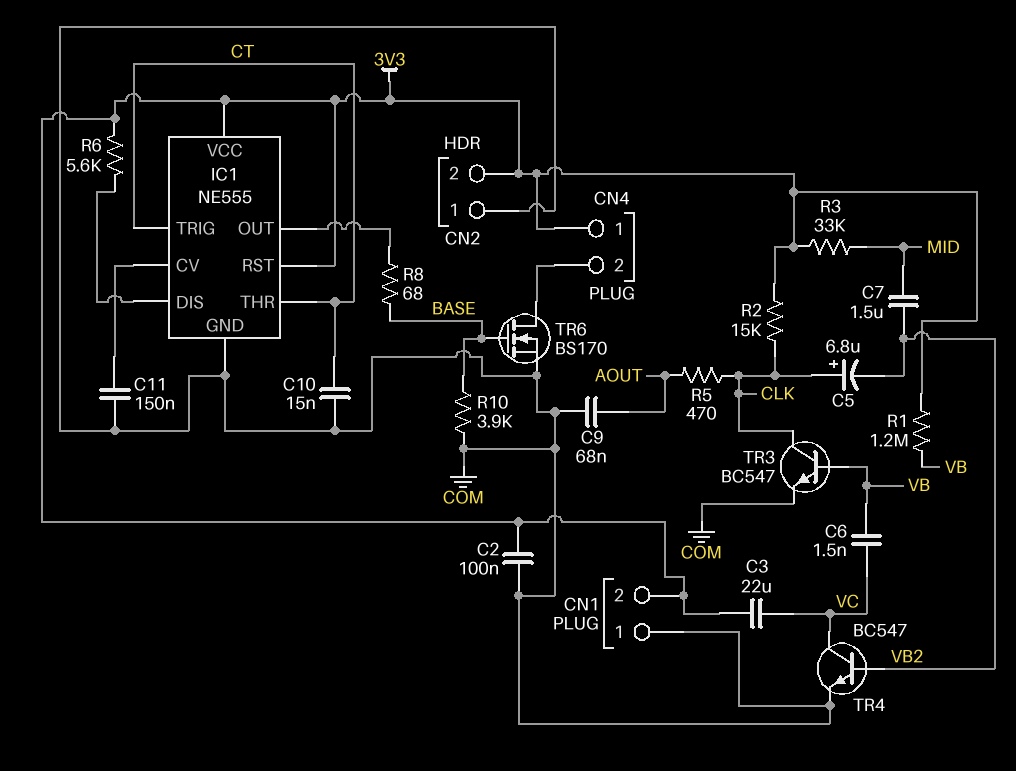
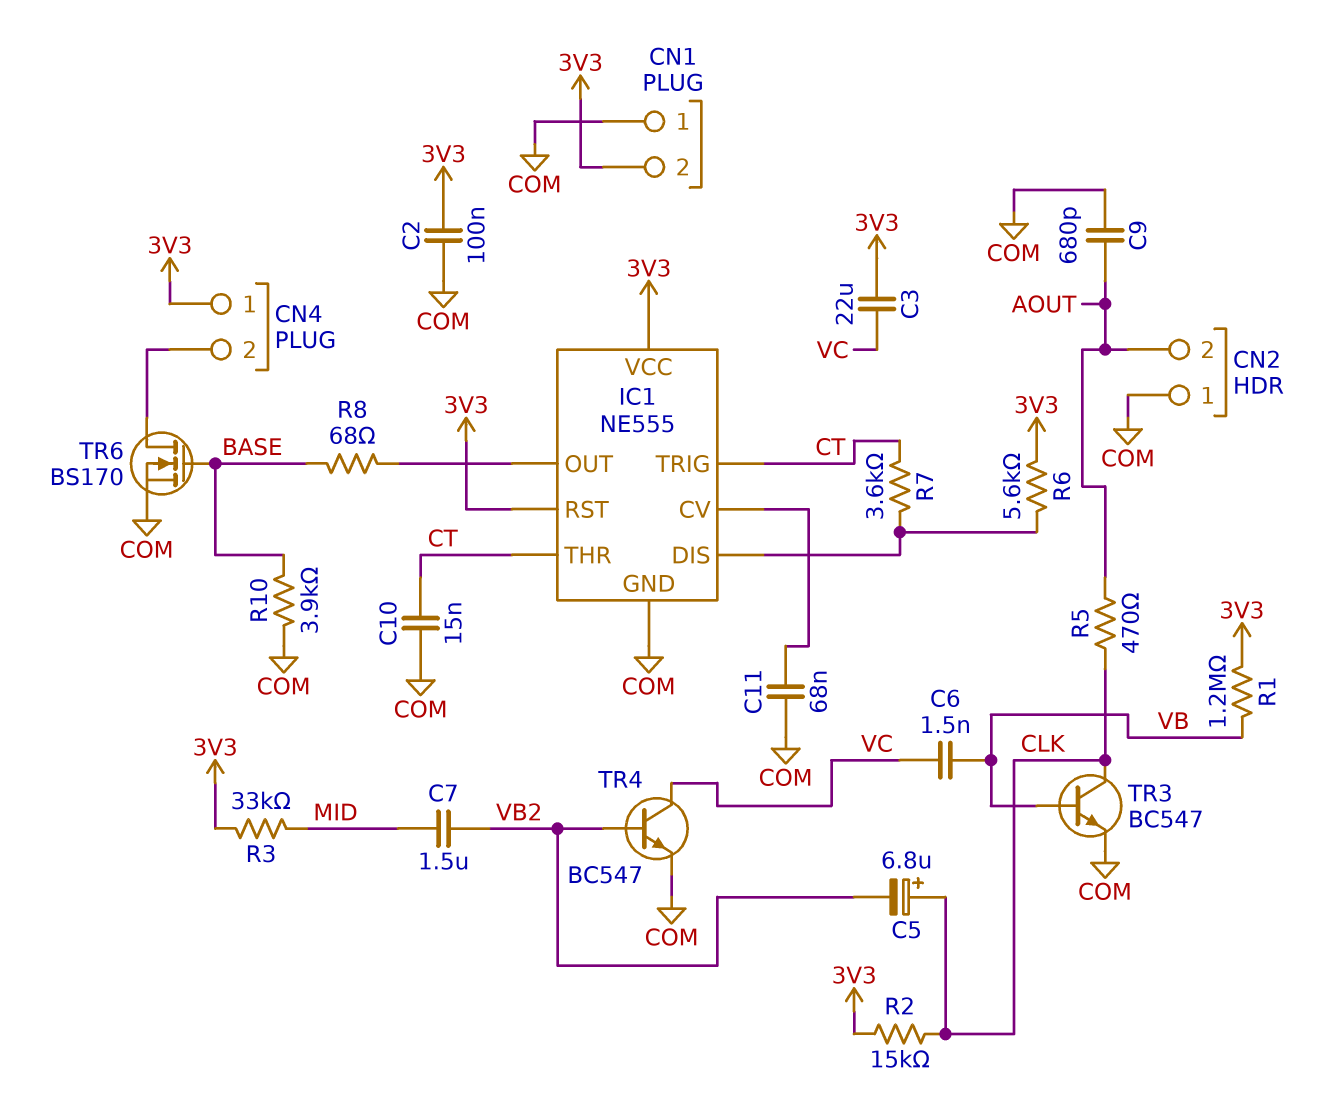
C9: 68nF (AOUT, COM) -> 680pF (AOUT, COM)
C11: 150nF (COM, IC1/CV) -> 68nF (COM, IC1/CV)
CN2 pin 2: 3V3 -> AOUT
R7: none -> 3.6k (CT, IC1/DIS)

